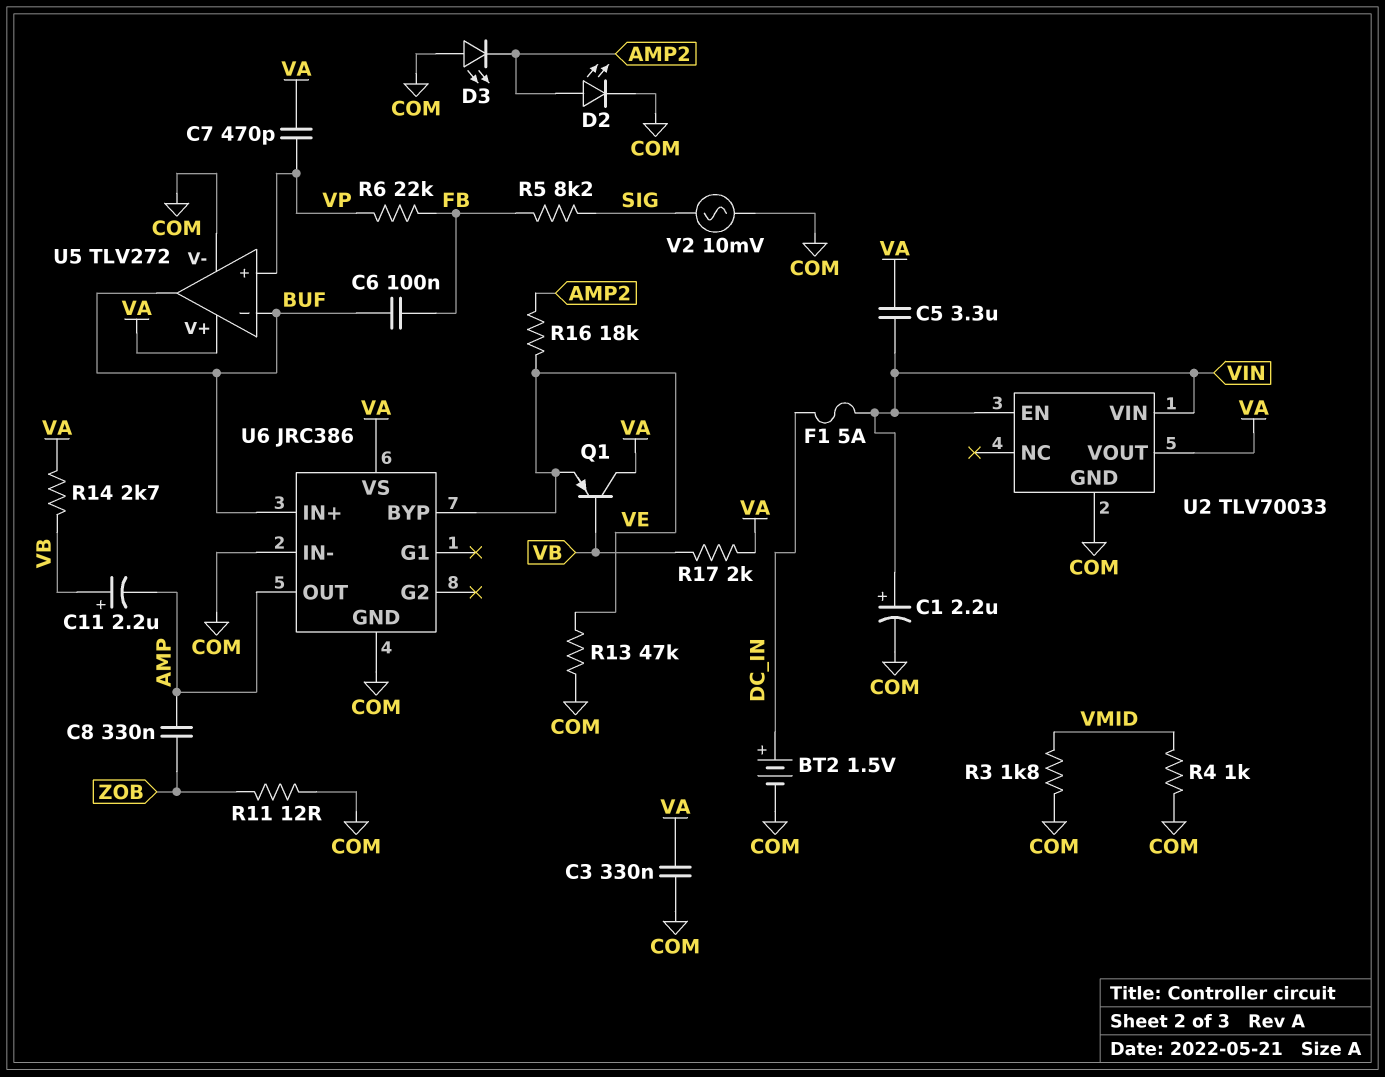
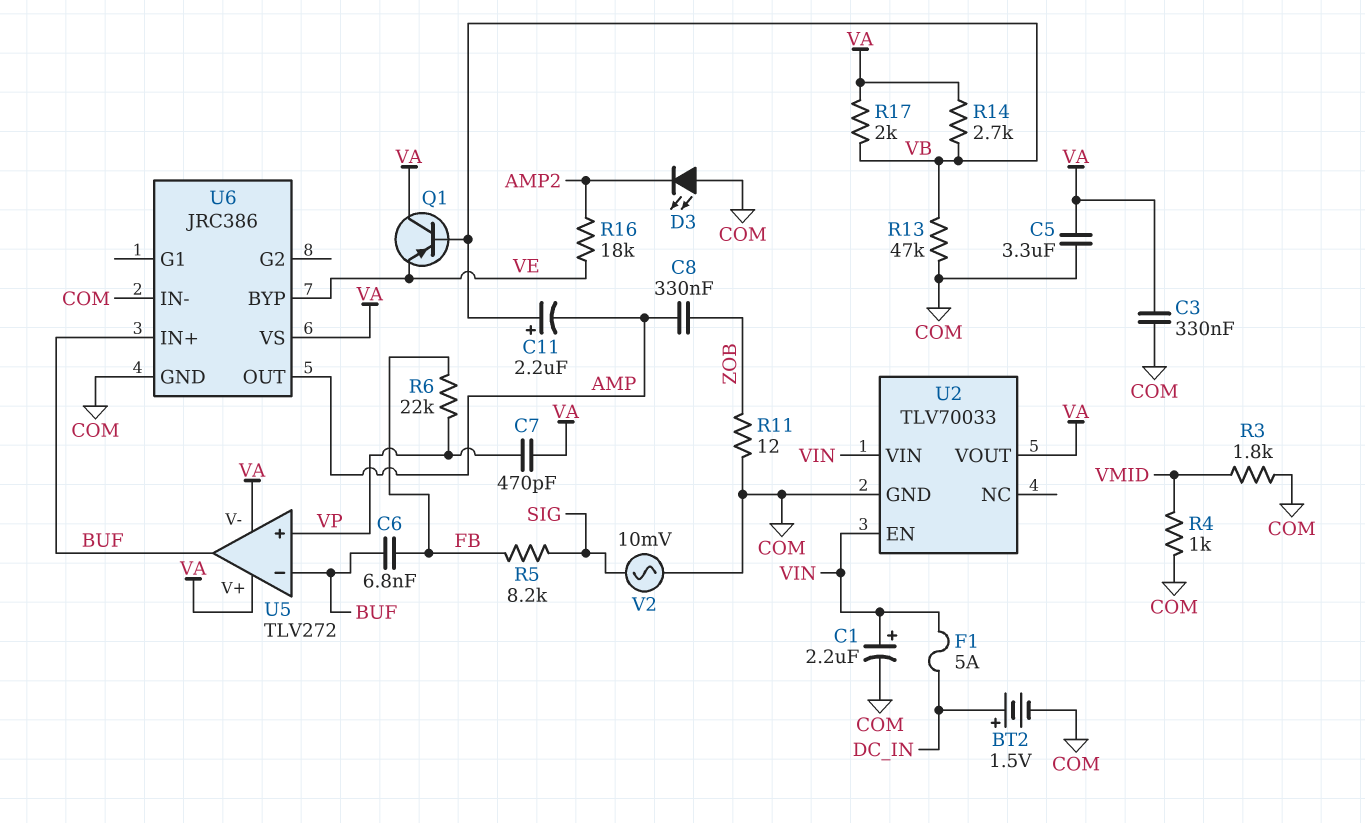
C5: 3.3uF (VA, VIN) -> 3.3uF (COM, VA)
C6: 100nF (BUF, FB) -> 6.8nF (BUF, FB)
D2: LED (A AMP2, K COM) -> none
R13: 47k (COM, VE) -> 47k (COM, VB)
U5 pin V-: COM -> VA

